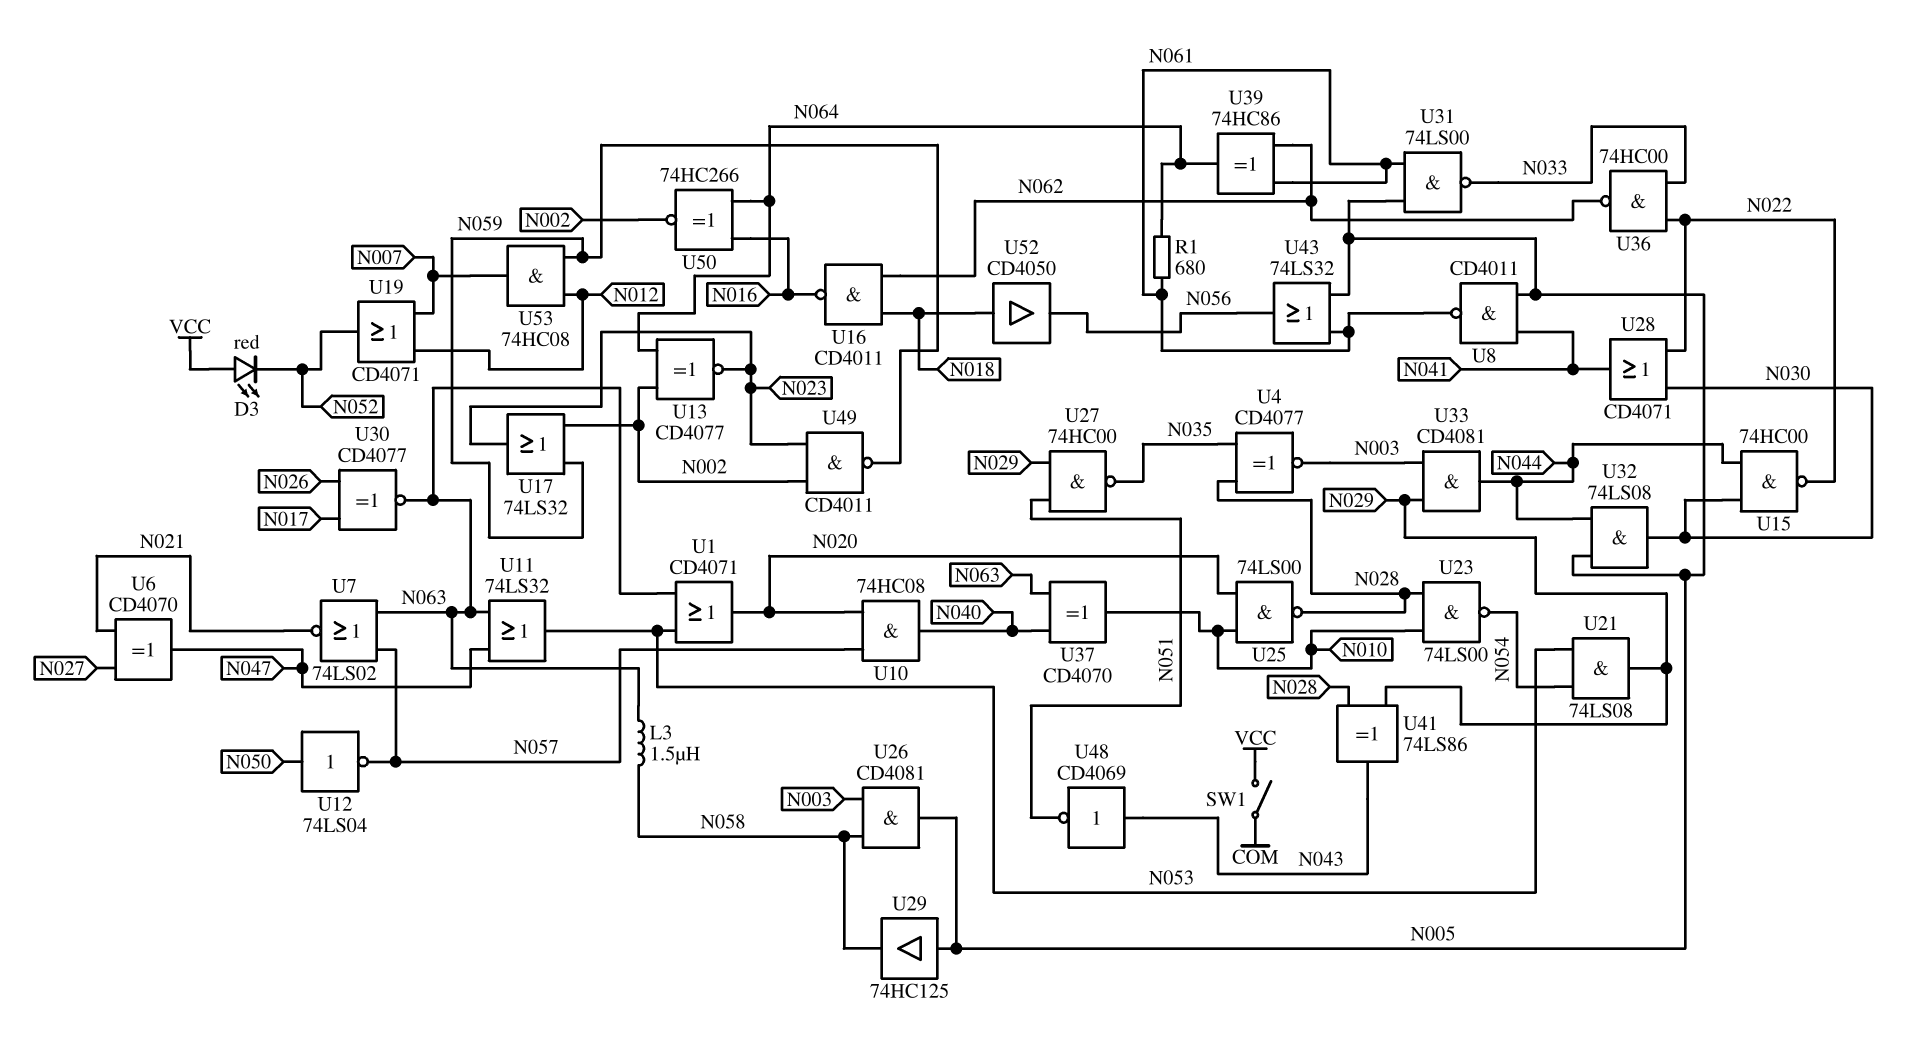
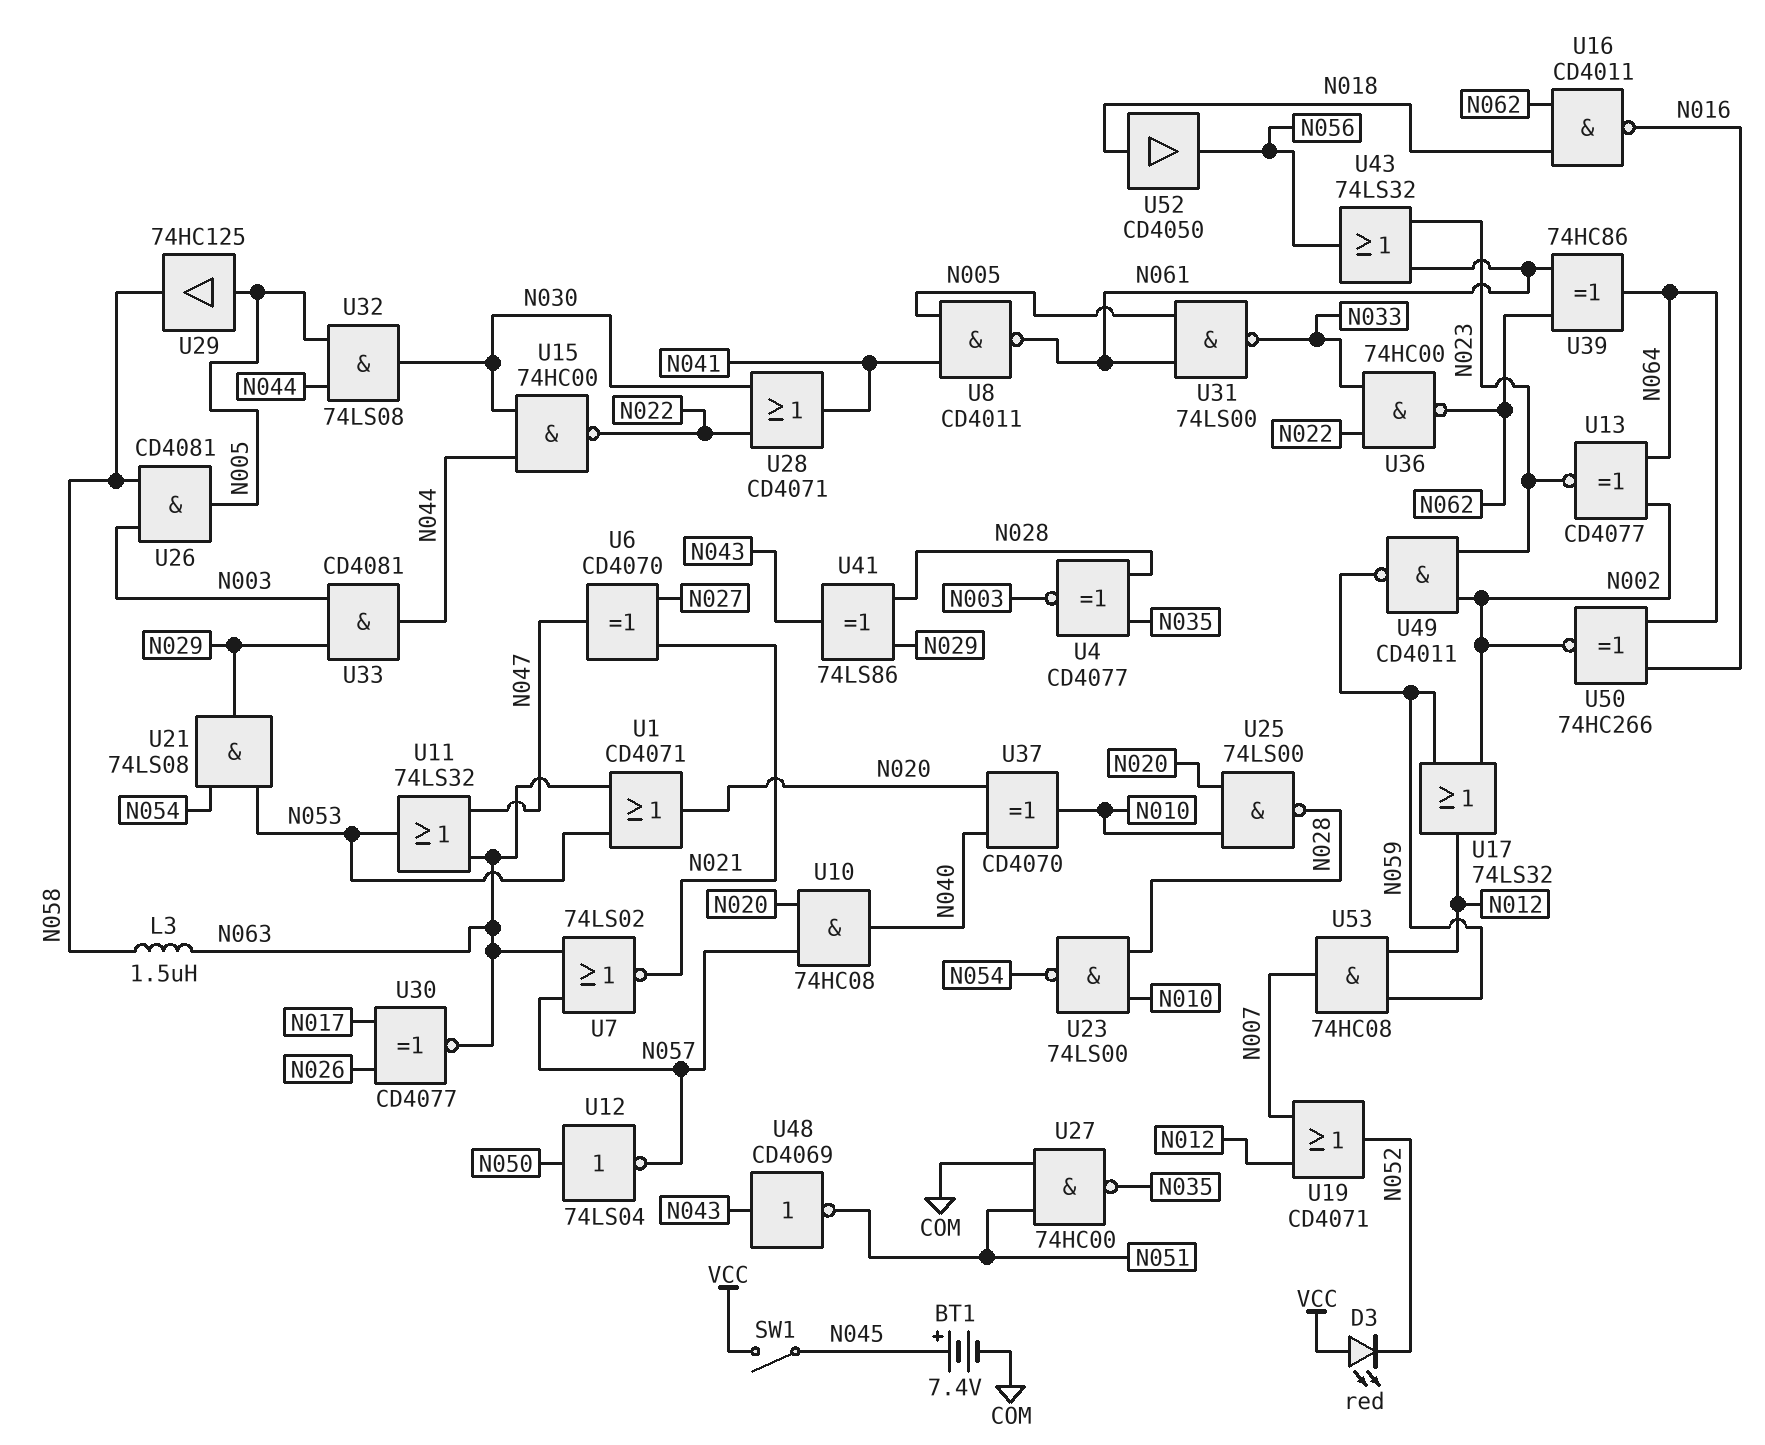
BT1: none -> 7.4V (plus N045, minus COM)
R1: 680 (N061, N064) -> none
SW1: switch (COM, VCC) -> switch (N045, VCC)
U17: OR 74LS32 (in N002, in N059, out N023) -> OR 74LS32 (in N002, in N059, out N012)
U27: NAND 74HC00 (in N029, in N051, out N035) -> NAND 74HC00 (in COM, in N051, out N035)
U37: XOR CD4070 (in N040, in N063, out N010) -> XOR CD4070 (in N020, in N040, out N010)
U43: OR 74LS32 (in N005, in N061, out N056) -> OR 74LS32 (in N023, in N061, out N056)

